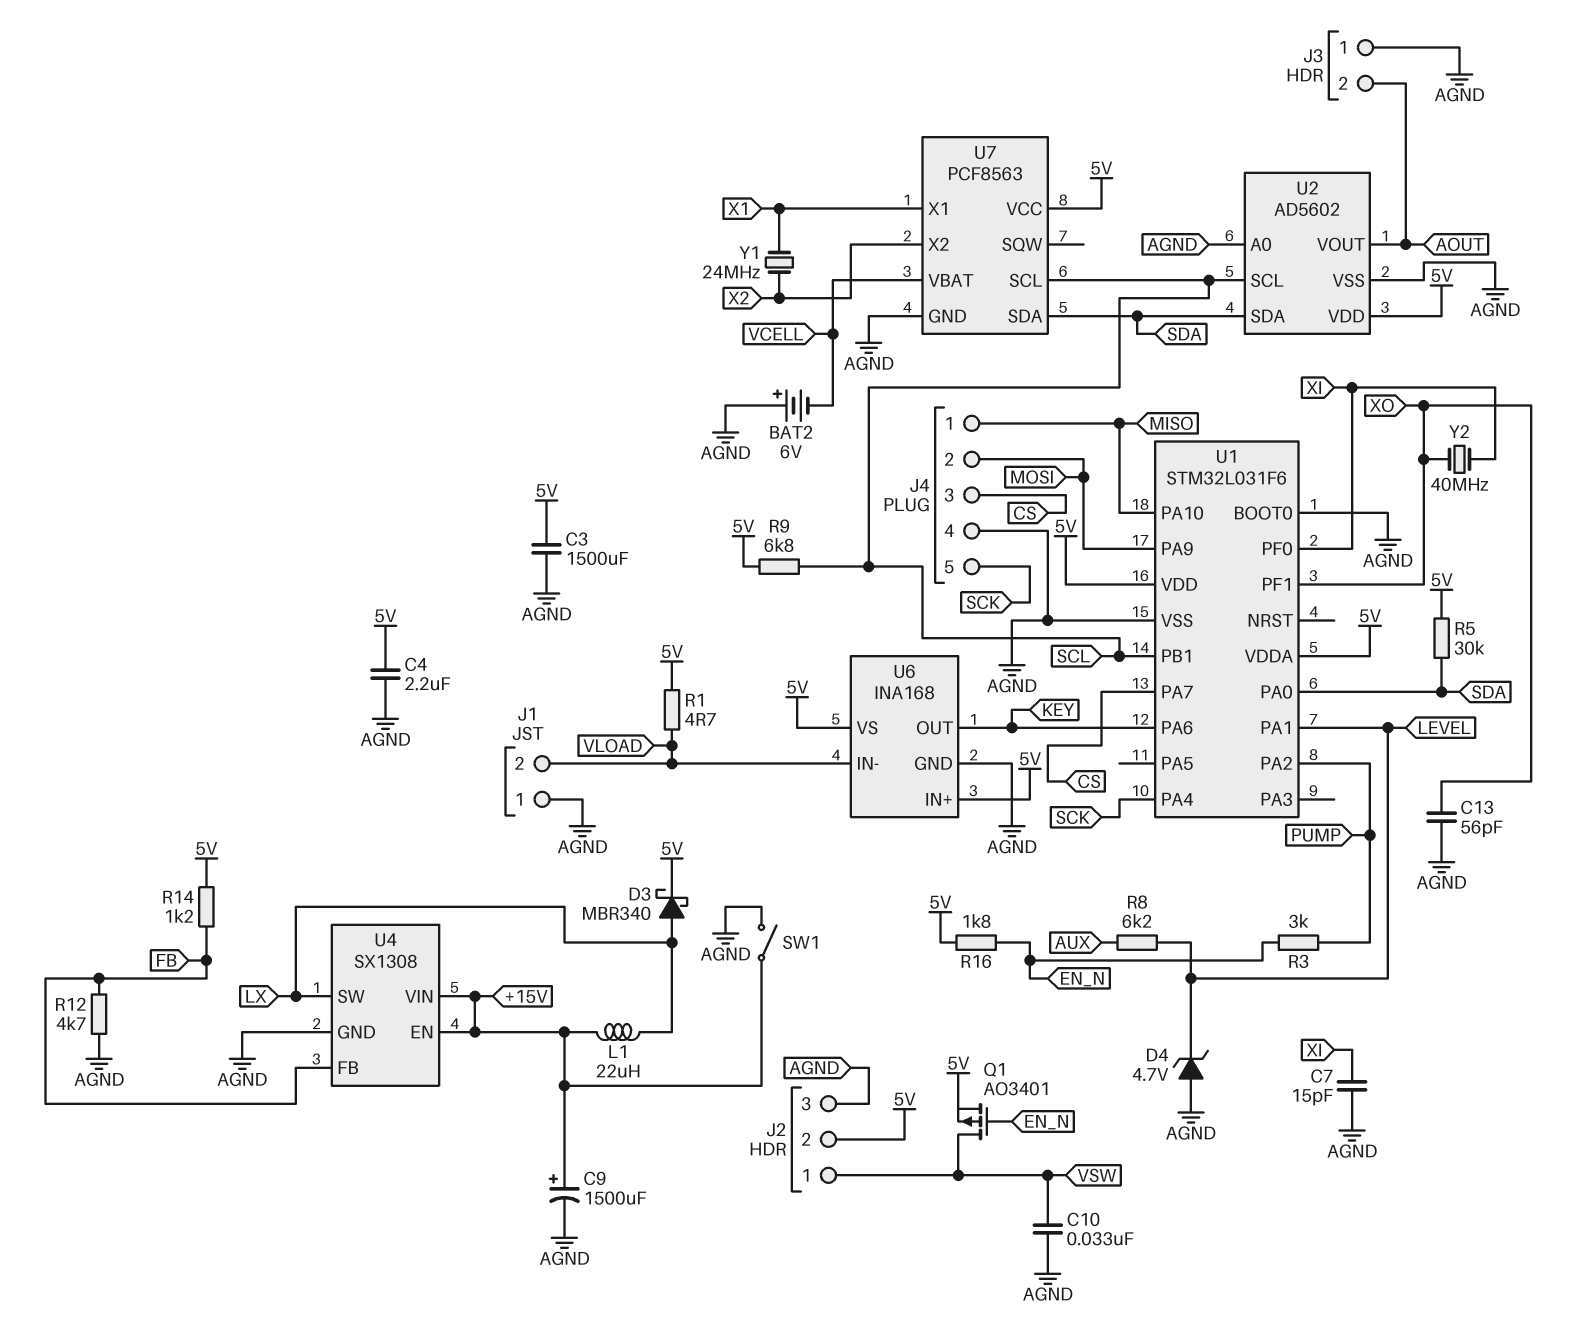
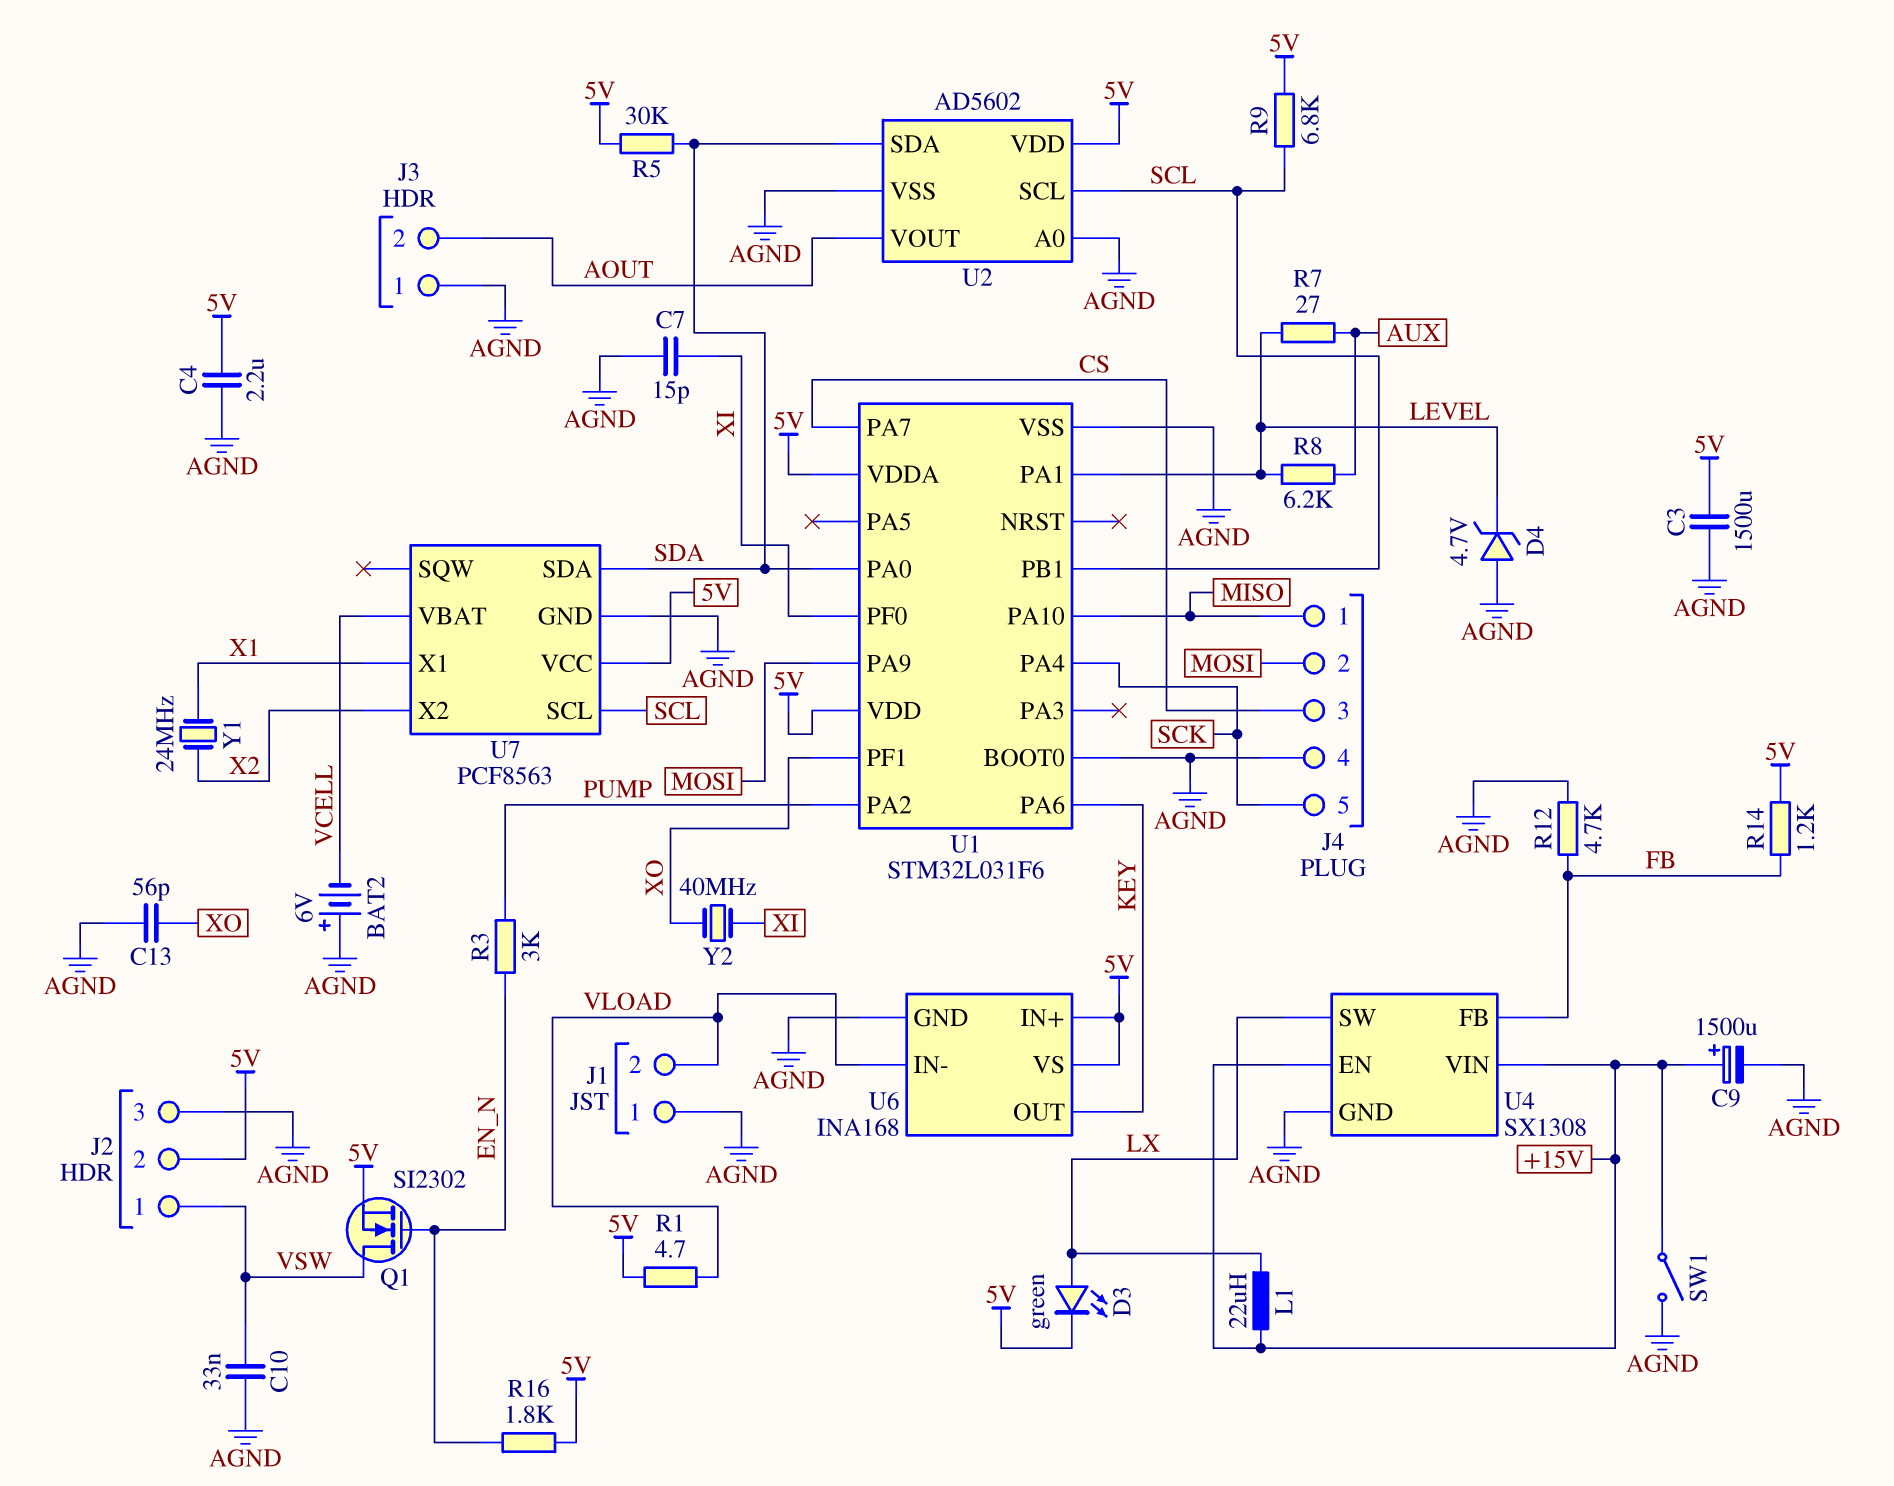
D3: schottky MBR340 (A LX, K 5V) -> LED green (A LX, K 5V)
Q1: PMOS AO3401 (G EN_N, D VSW, S 5V) -> NMOS SI2302 (G EN_N, D VSW, S 5V)
R7: none -> 27 (AUX, LEVEL)

